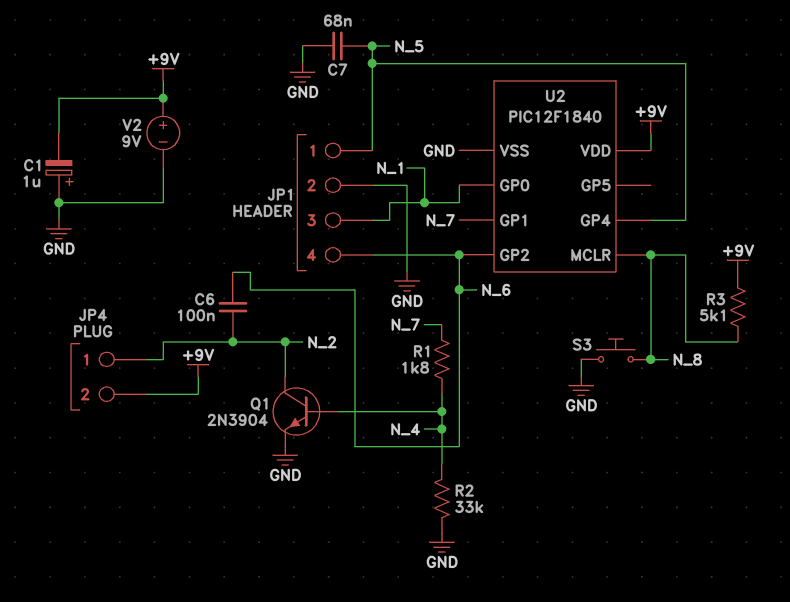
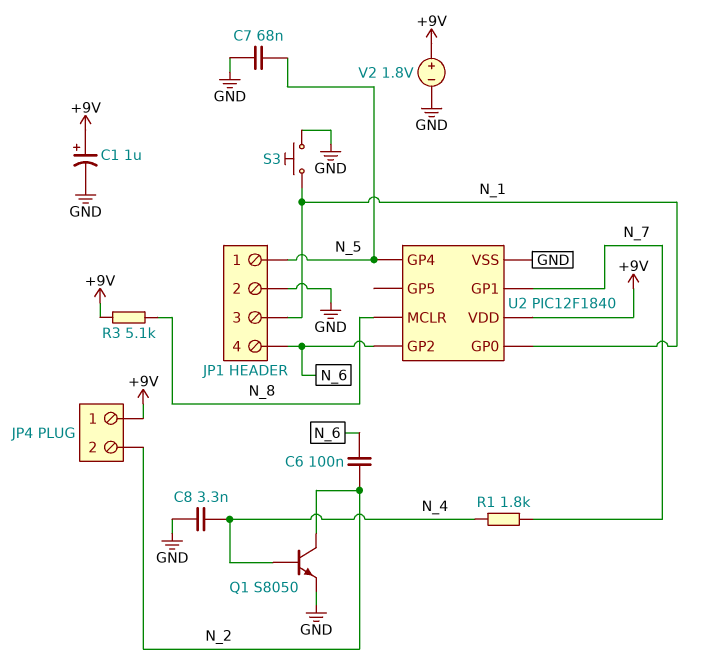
C1: 1uF (plus GND, minus +9V) -> 1uF (plus +9V, minus GND)
C8: none -> 3.3nF (GND, N_4)
JP4 pin 1: N_2 -> +9V
JP4 pin 2: +9V -> N_2
Q1: NPN 2N3904 (B N_4, C N_2, E GND) -> NPN S8050 (B N_4, C N_2, E GND)
R2: 33k (GND, N_4) -> none
S3: button (GND, N_8) -> button (GND, N_1)
V2: 9V (plus +9V, minus GND) -> 1.8V (plus +9V, minus GND)

